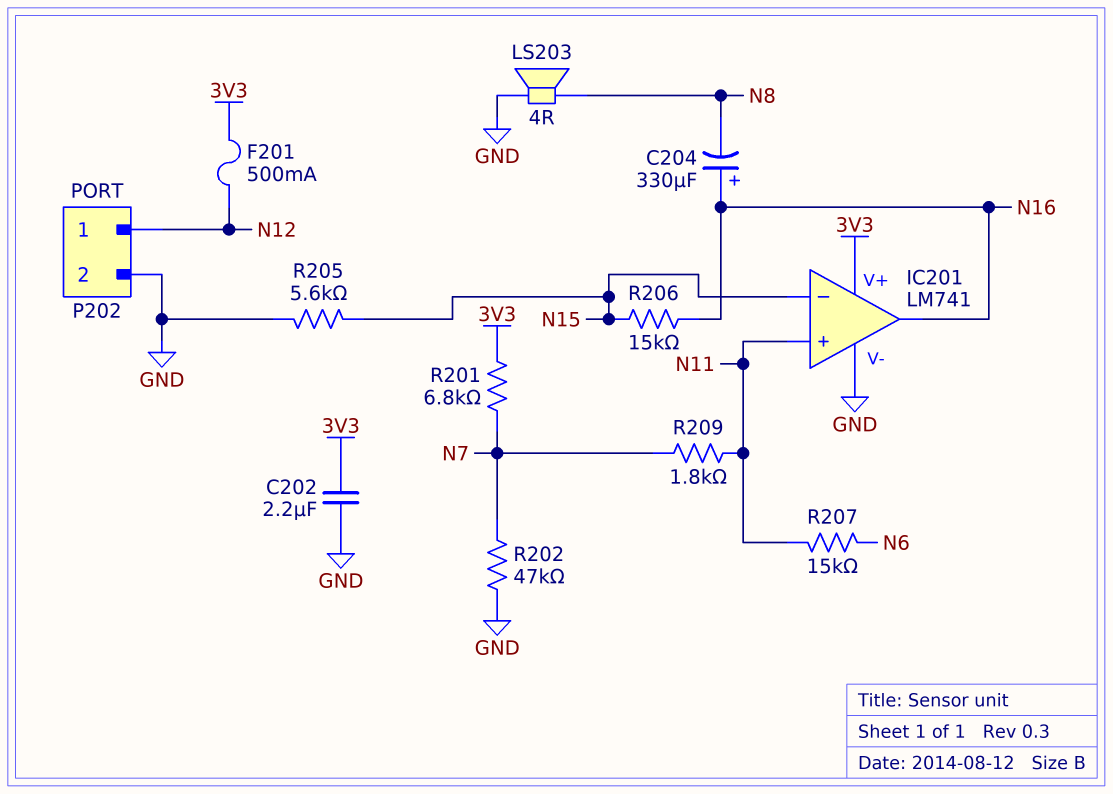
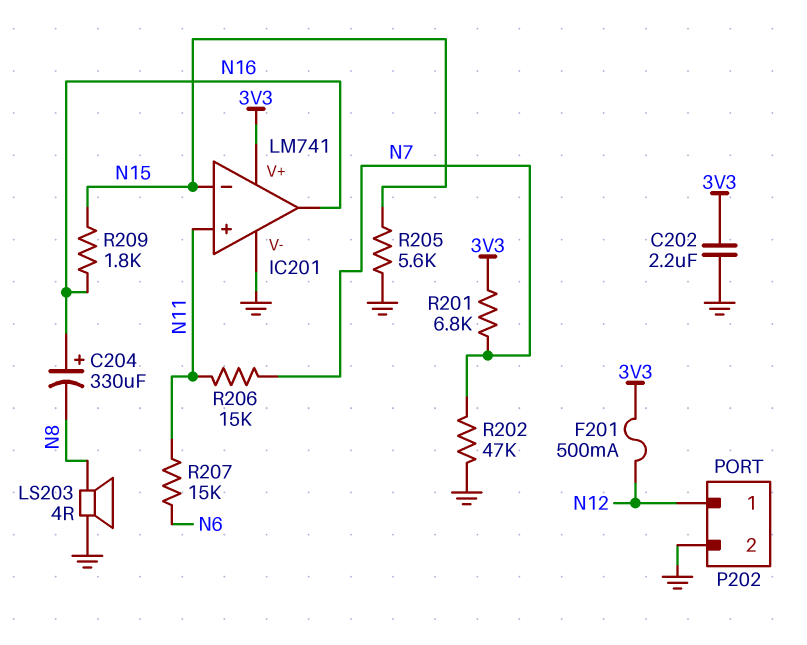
R206: 15k (N15, N16) -> 15k (N7, N11)
R209: 1.8k (N7, N11) -> 1.8k (N15, N16)

